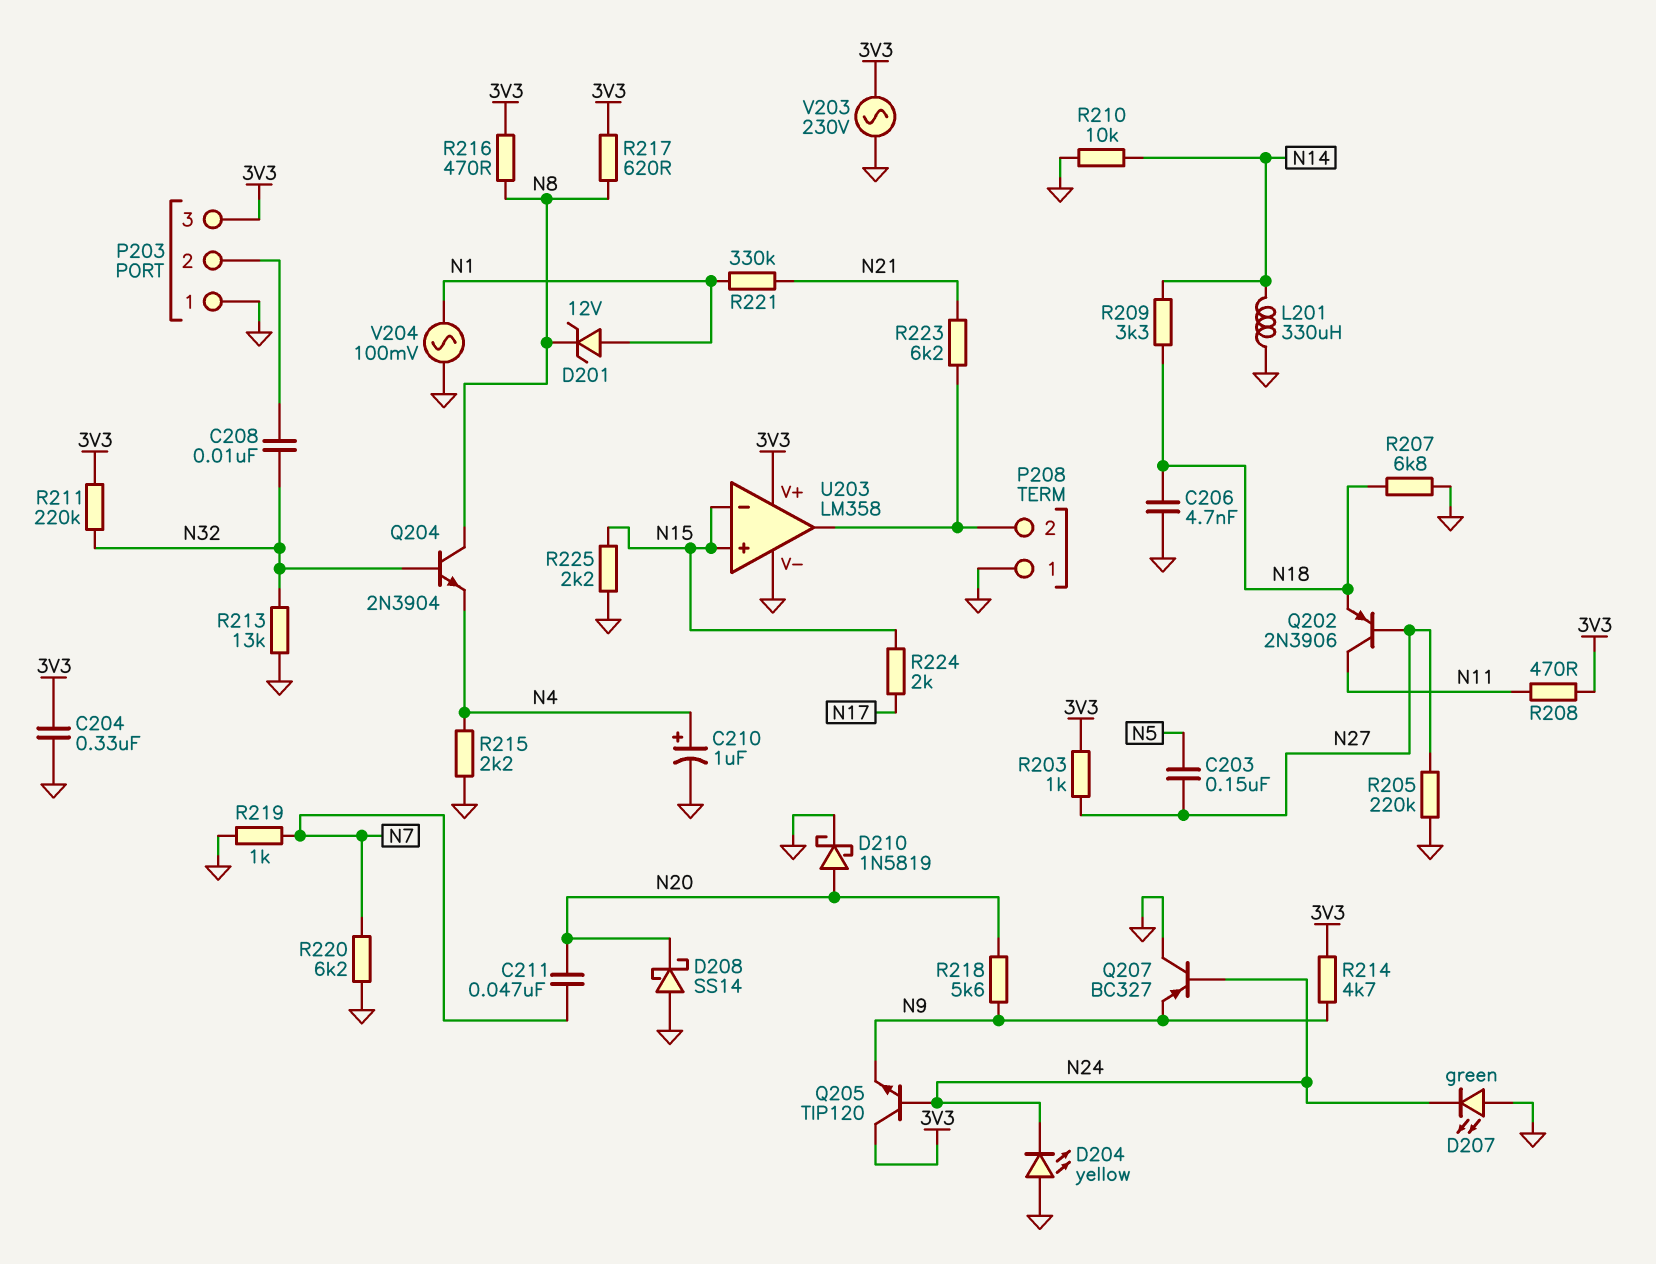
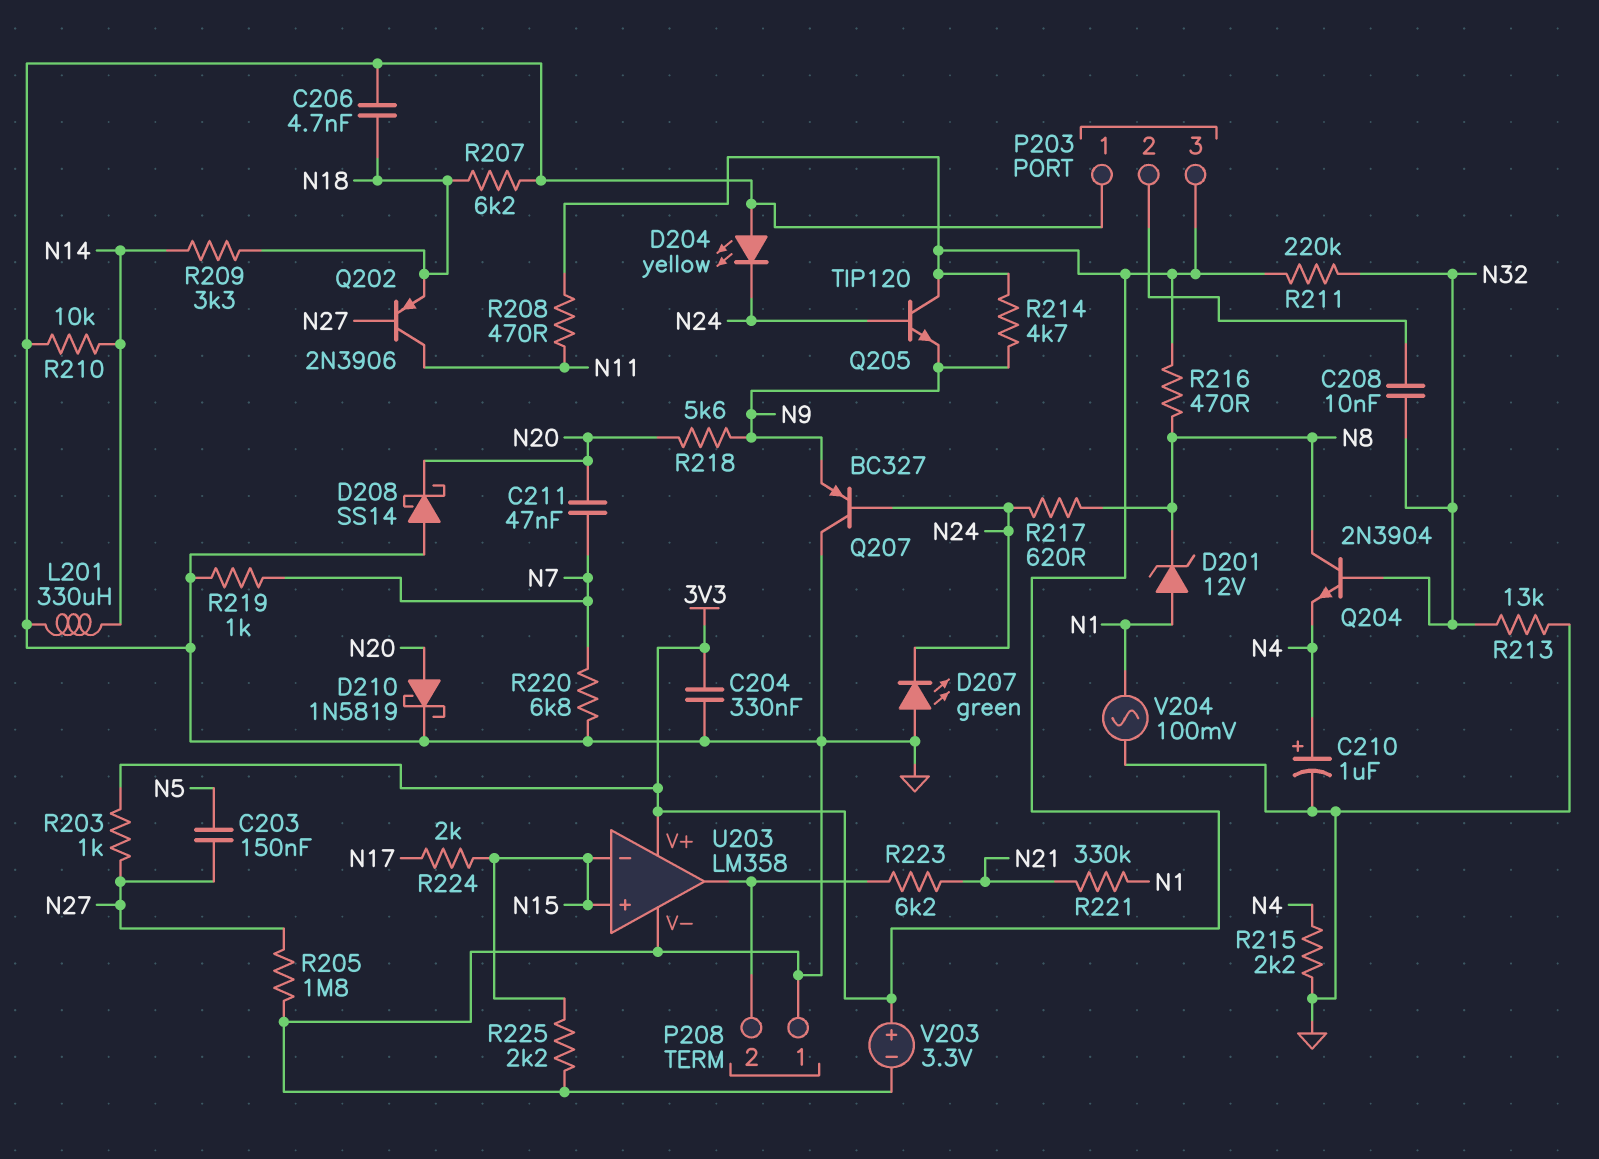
R205: 220k (GND, N27) -> 1.8M (GND, N27)
R207: 6.8k (GND, N18) -> 6.2k (GND, N18)
R217: 620 (3V3, N8) -> 620 (N8, N24)
R220: 6.2k (GND, N7) -> 6.8k (GND, N7)
V203: AC 230V (3V3, GND) -> 3.3V (plus 3V3, minus GND)

